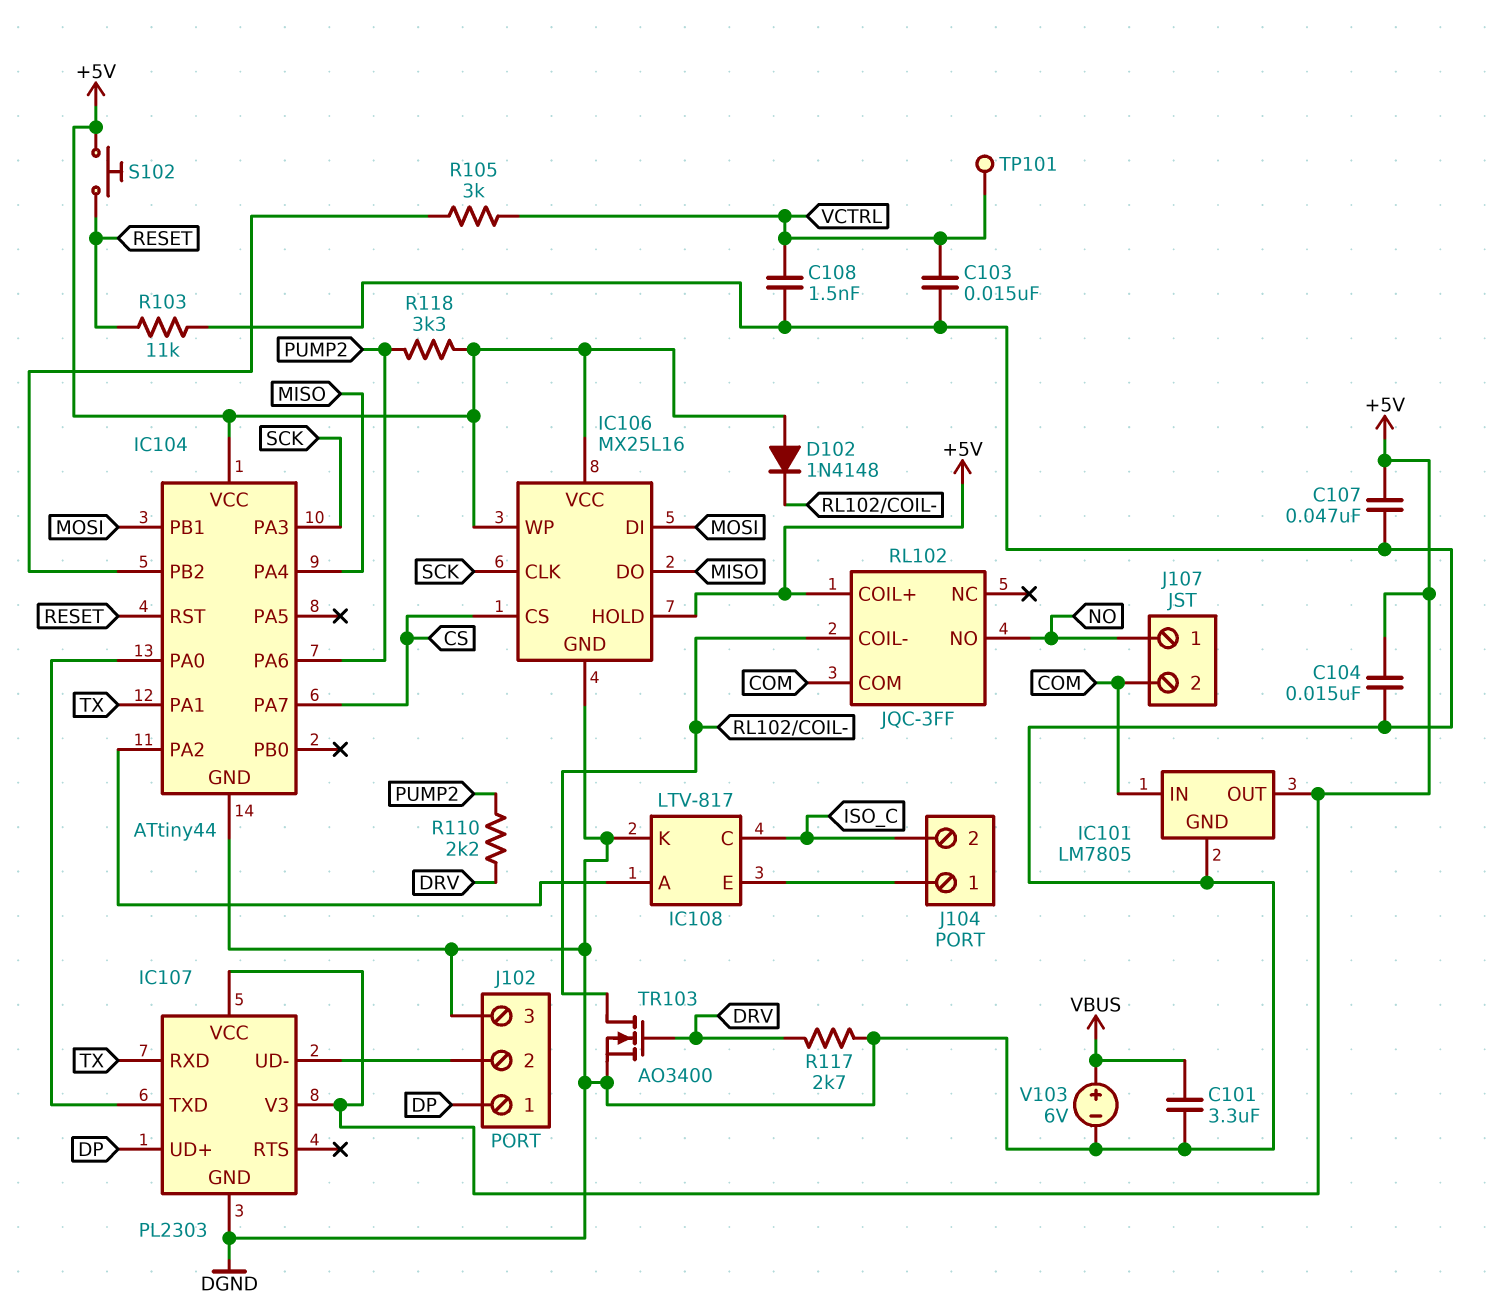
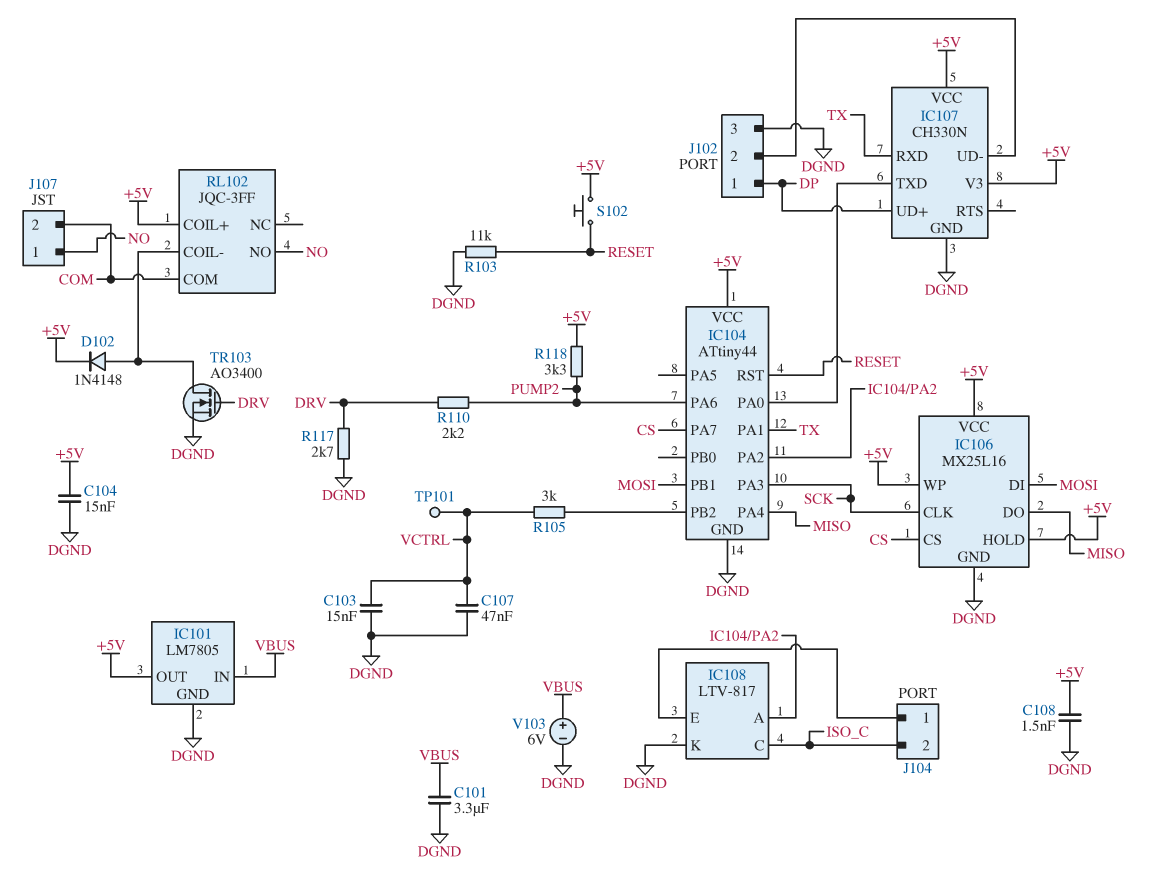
C107: 47nF (+5V, DGND) -> 47nF (DGND, VCTRL)
C108: 1.5nF (DGND, VCTRL) -> 1.5nF (+5V, DGND)
D102: diode 1N4148 (A +5V, K RL102/COIL-) -> diode 1N4148 (A RL102/COIL-, K +5V)
IC101 pin IN: COM -> VBUS
IC107: PL2303 -> CH330N

